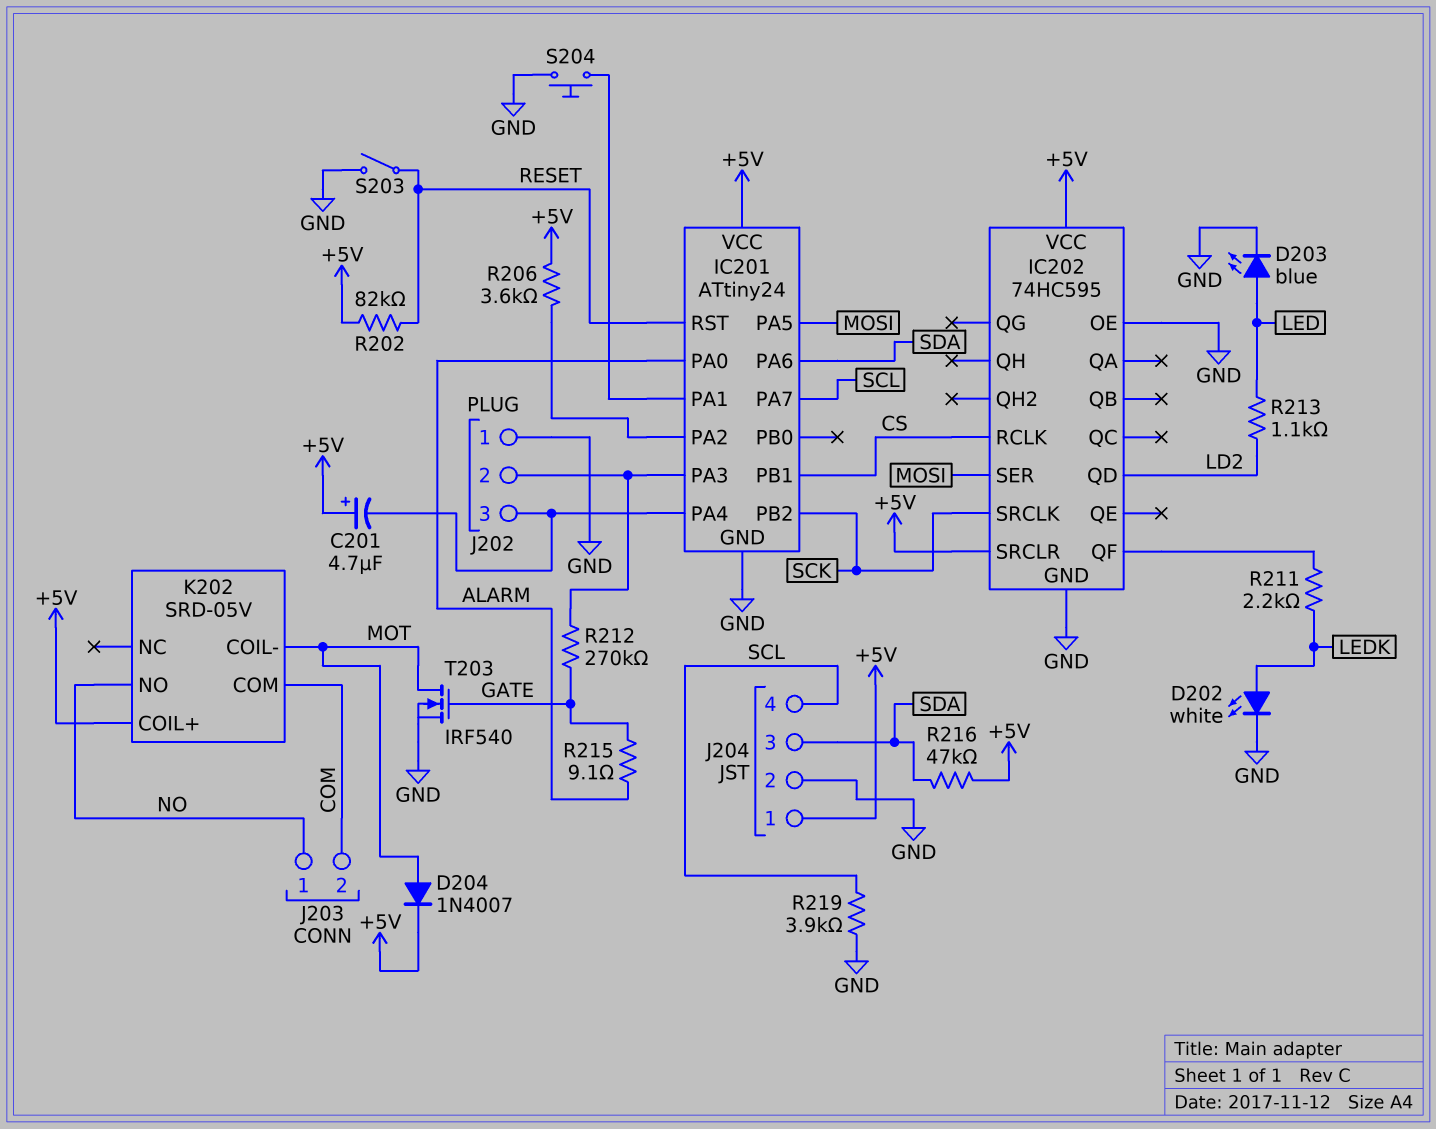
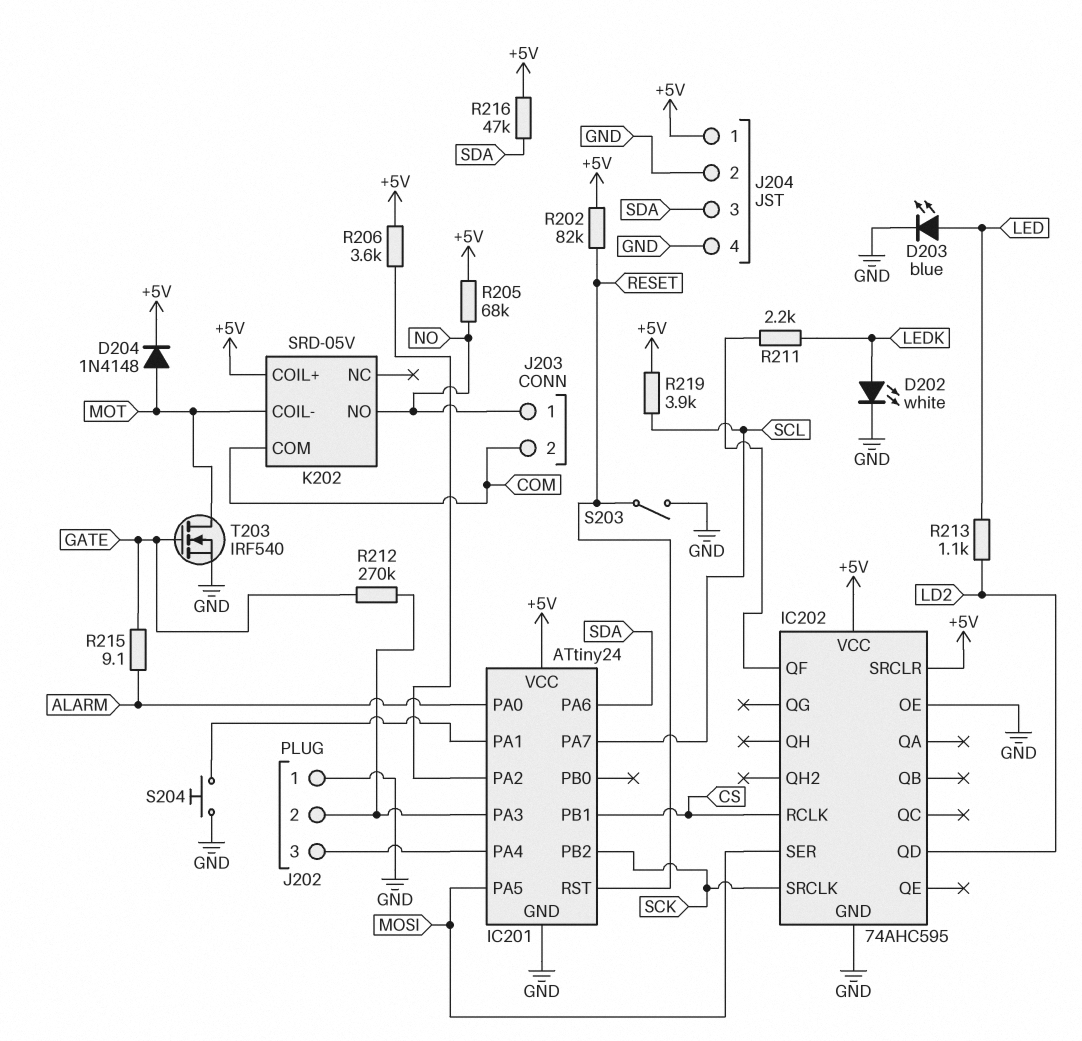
C201: 4.7uF (plus +5V, minus IC201/PA4) -> none
D204: diode 1N4007 (A MOT, K +5V) -> diode 1N4148 (A MOT, K +5V)
IC202: 74HC595 -> 74AHC595
J204 pin 4: SCL -> GND
R205: none -> 68k (+5V, NO)
R219: 3.9k (GND, SCL) -> 3.9k (+5V, SCL)

